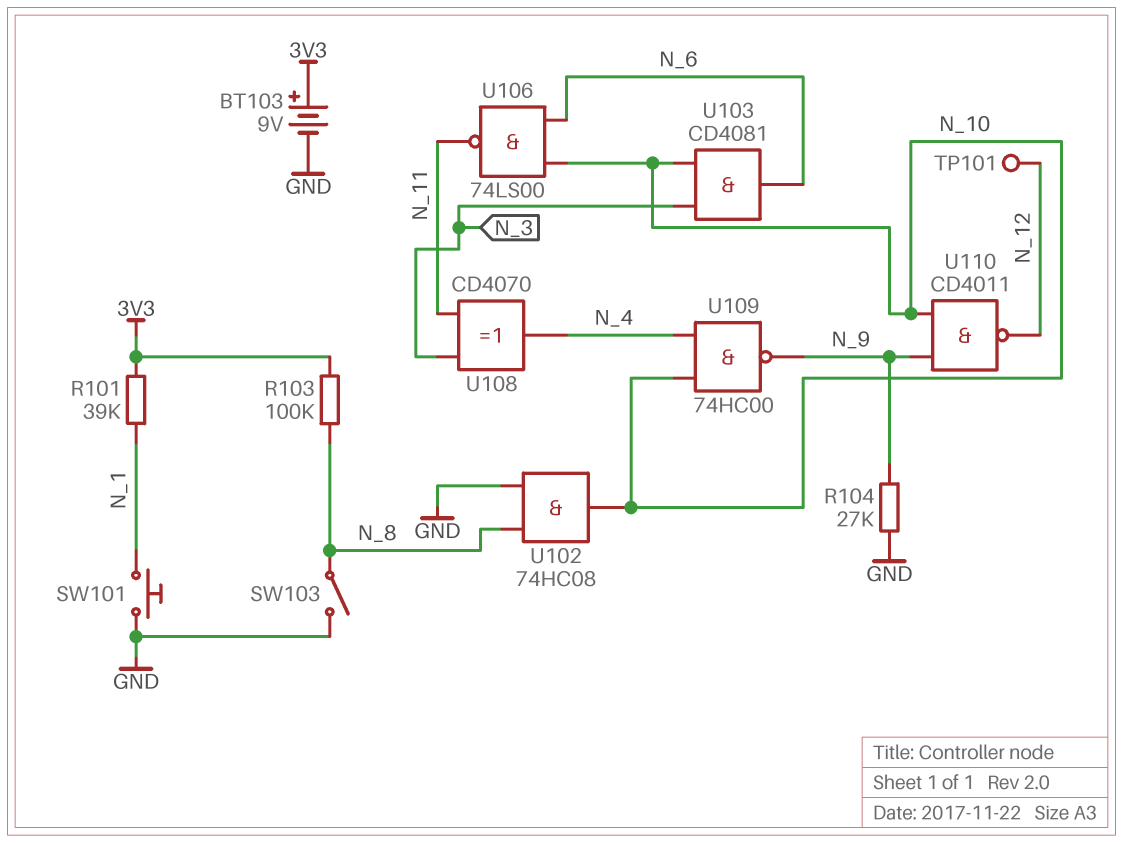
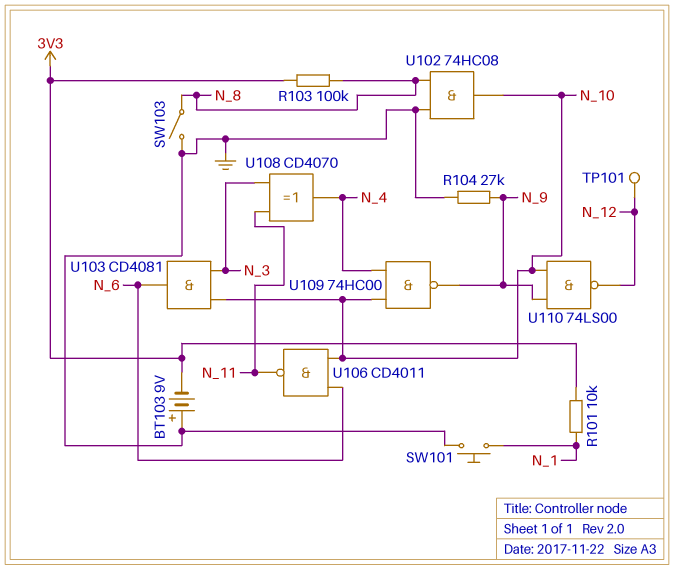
BT103: 9V (plus 3V3, minus GND) -> 9V (plus GND, minus 3V3)
R101: 39k (3V3, N_1) -> 10k (3V3, N_1)
U106: NAND 74LS00 (in N_6, in N_10, out N_11) -> NAND CD4011 (in N_6, in N_10, out N_11)
U110: NAND CD4011 (in N_9, in N_10, out N_12) -> NAND 74LS00 (in N_9, in N_10, out N_12)

